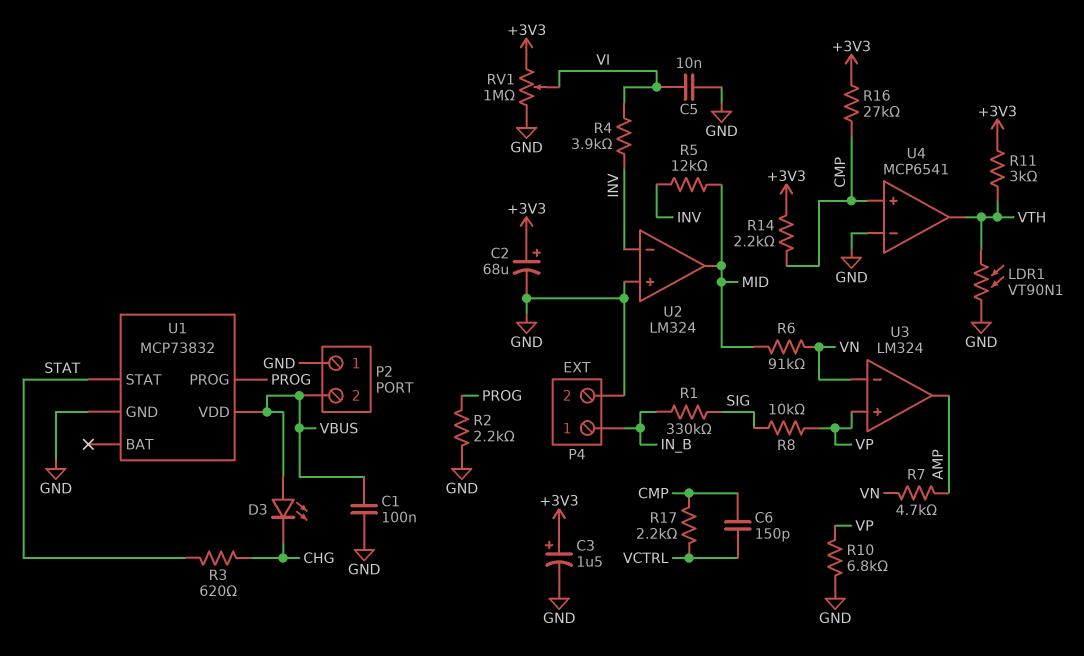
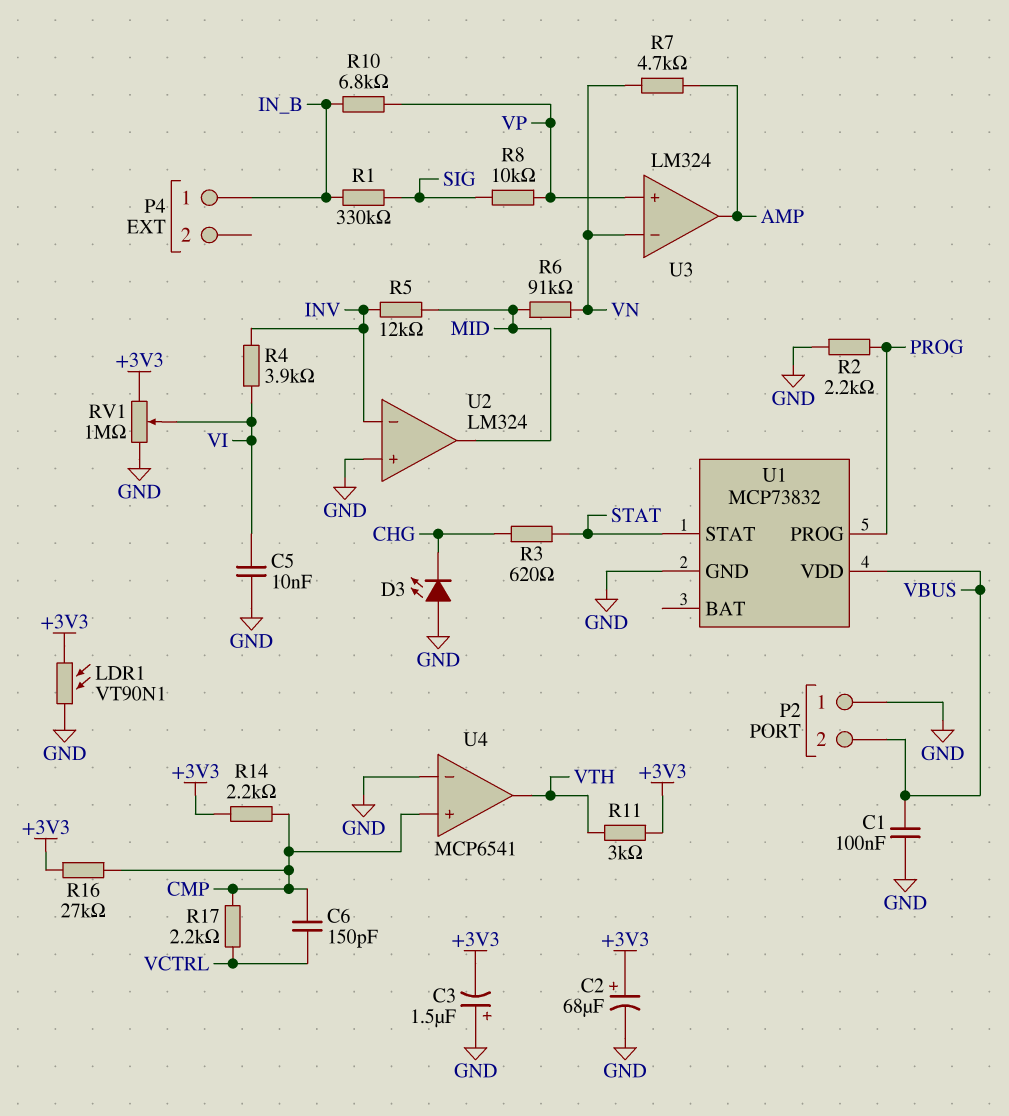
C3: 1.5uF (plus +3V3, minus GND) -> 1.5uF (plus GND, minus +3V3)
D3: LED (A VBUS, K CHG) -> LED (A GND, K CHG)
LDR1: VT90N1 (GND, VTH) -> VT90N1 (+3V3, GND)
P4 pin 2: GND -> none
R10: 6.8k (GND, VP) -> 6.8k (IN_B, VP)

